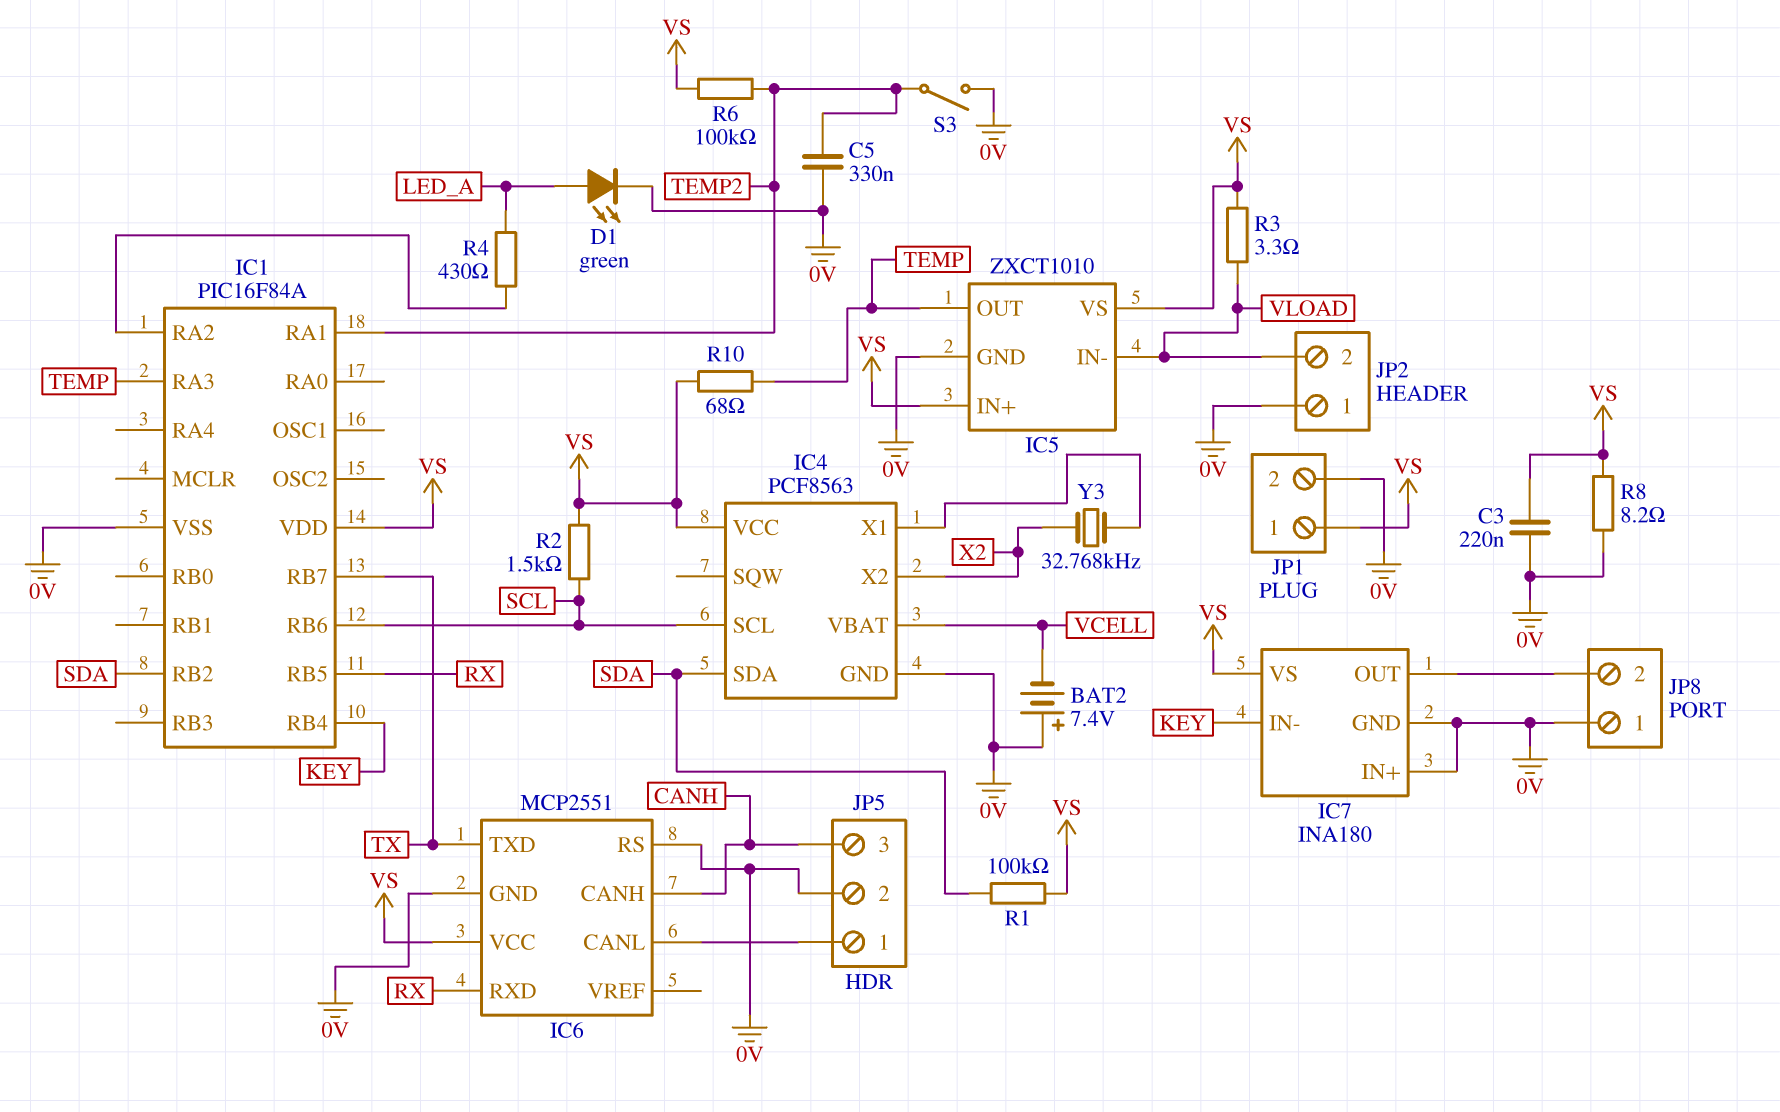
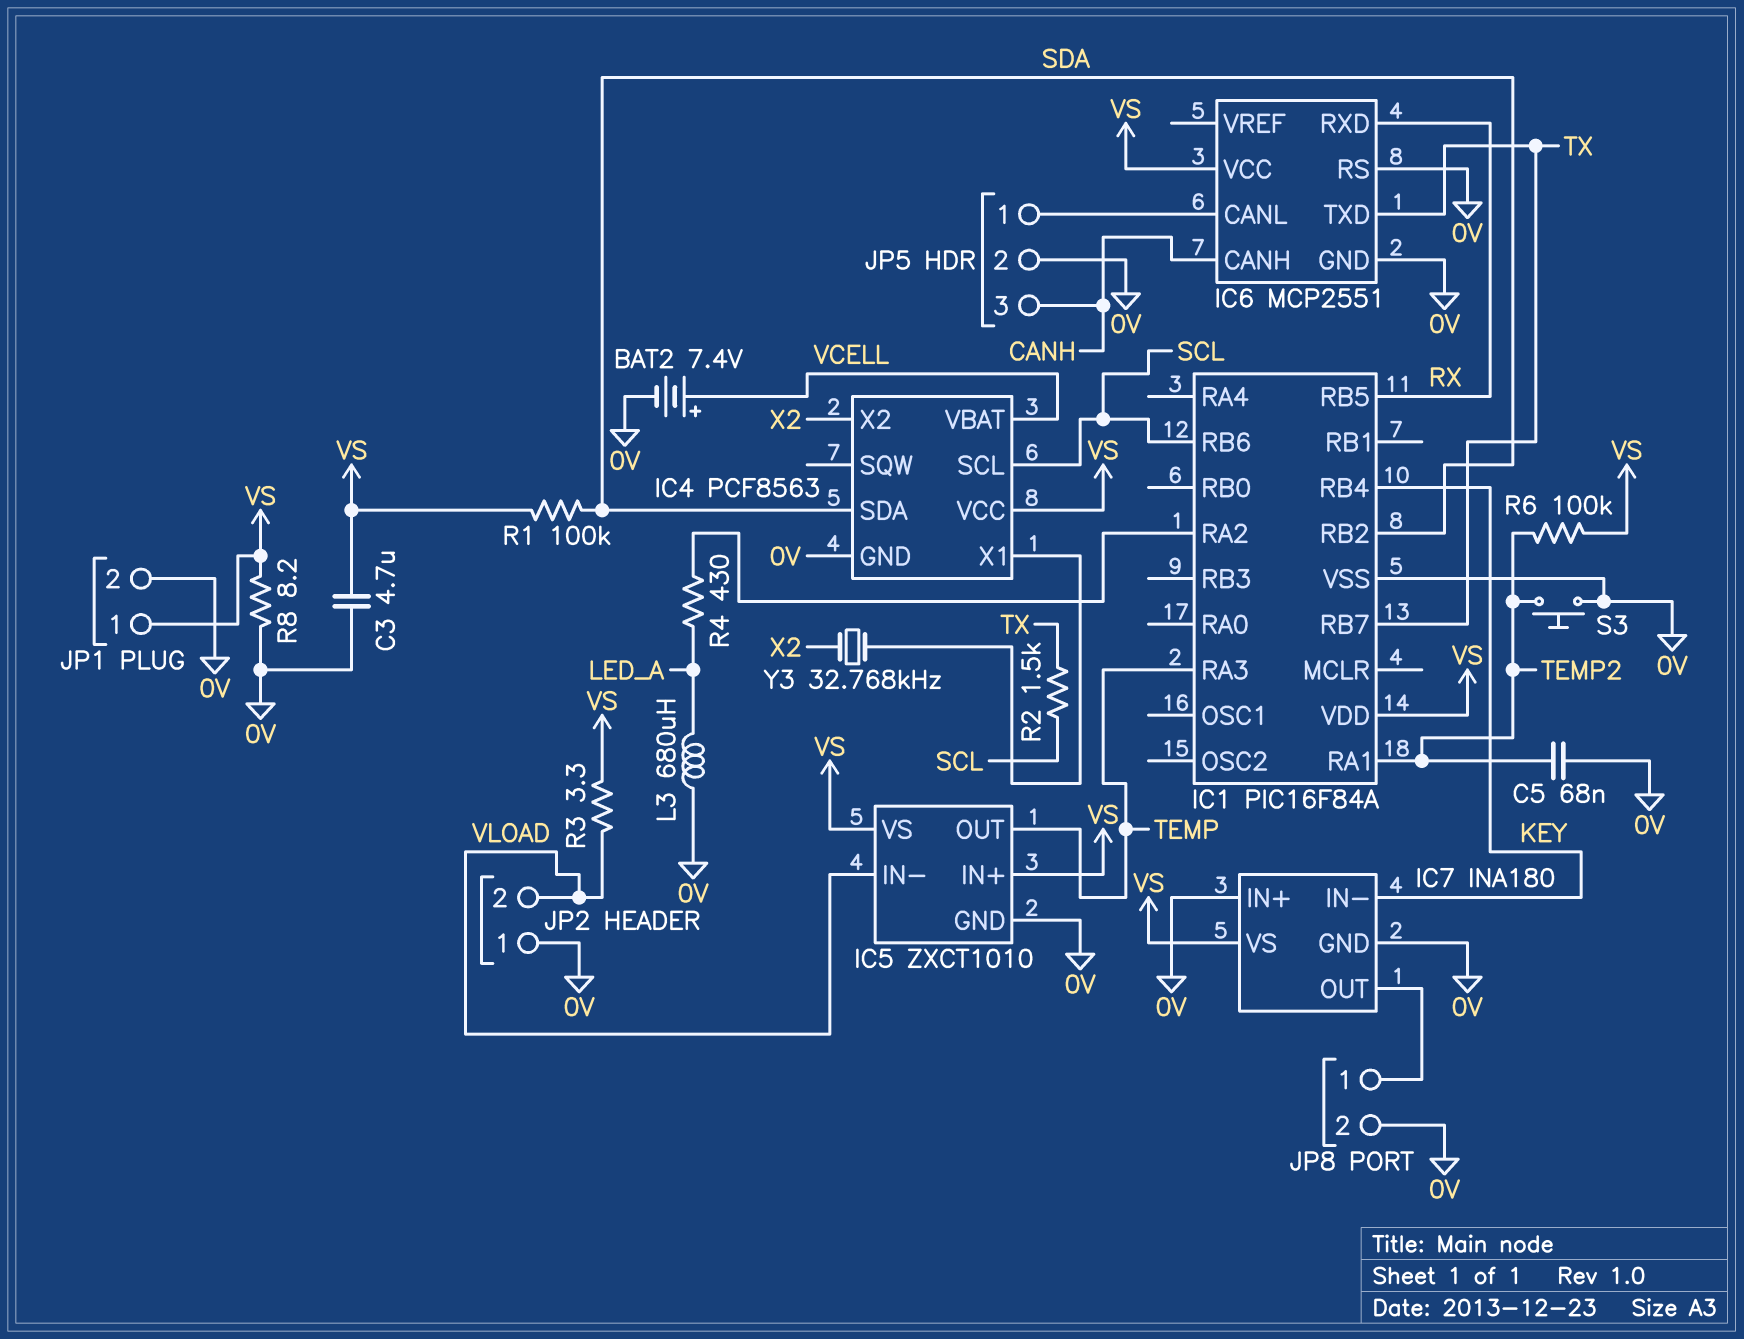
BAT2: 7.4V (plus 0V, minus VCELL) -> 7.4V (plus VCELL, minus 0V)
C3: 220nF (0V, VS) -> 4.7uF (0V, VS)
C5: 330nF (0V, TEMP2) -> 68nF (0V, TEMP2)
D1: LED green (A LED_A, K 0V) -> none
JP8 pin 1: 0V -> IC7/OUT
JP8 pin 2: IC7/OUT -> 0V
L3: none -> 680uH (0V, LED_A)
R2: 1.5k (SCL, VS) -> 1.5k (SCL, TX)
R10: 68 (TEMP, VS) -> none
S3: switch (0V, TEMP2) -> button (0V, TEMP2)

